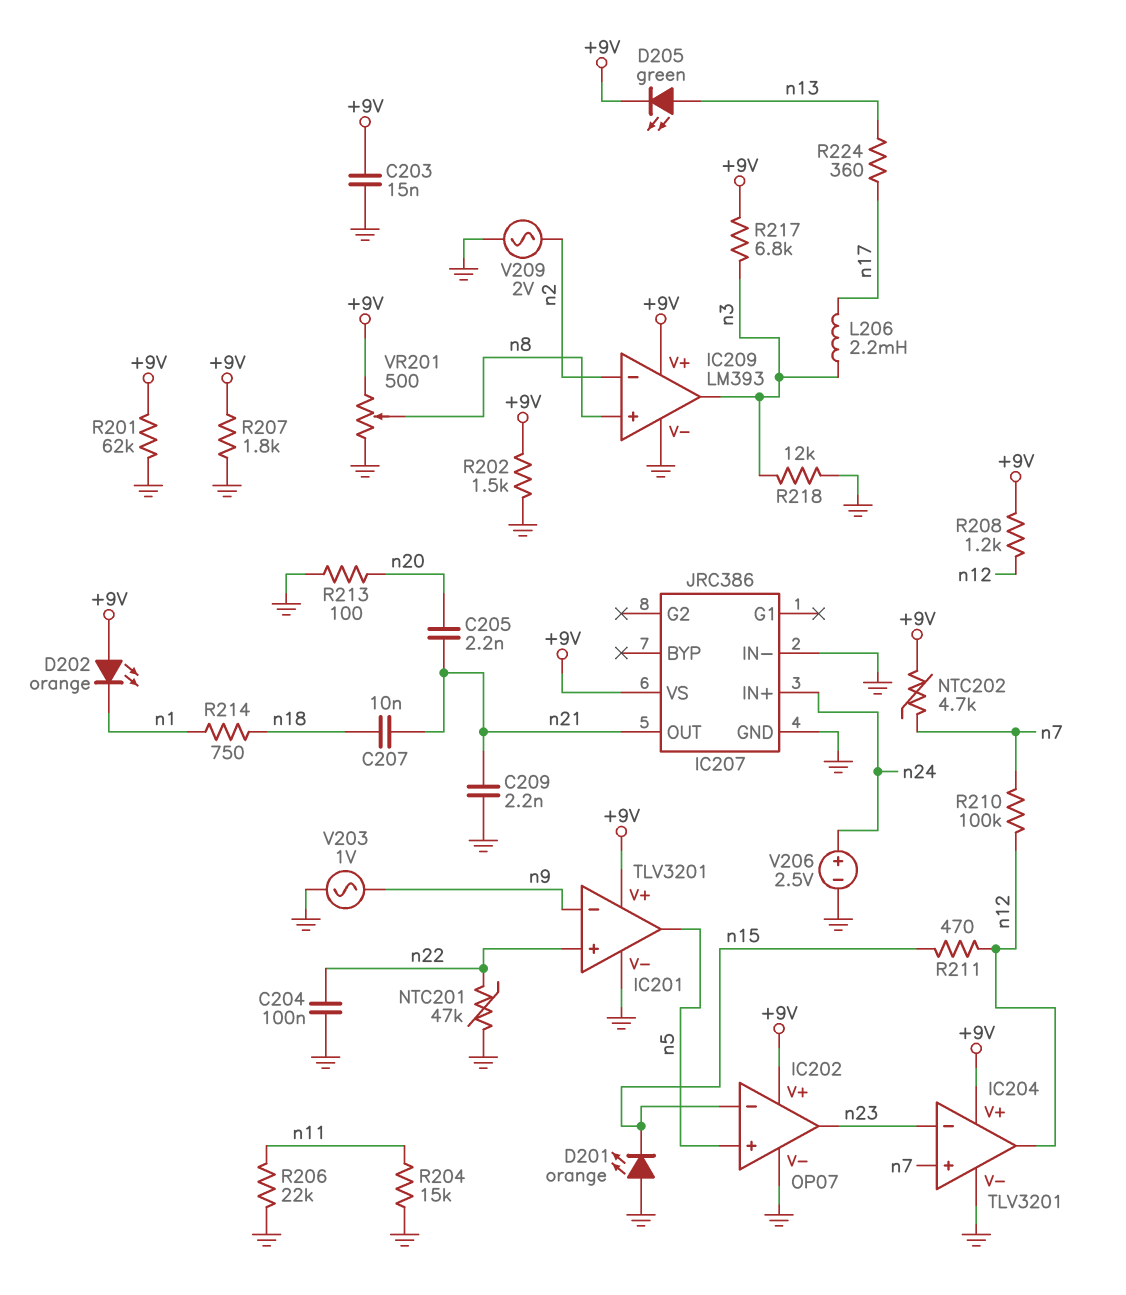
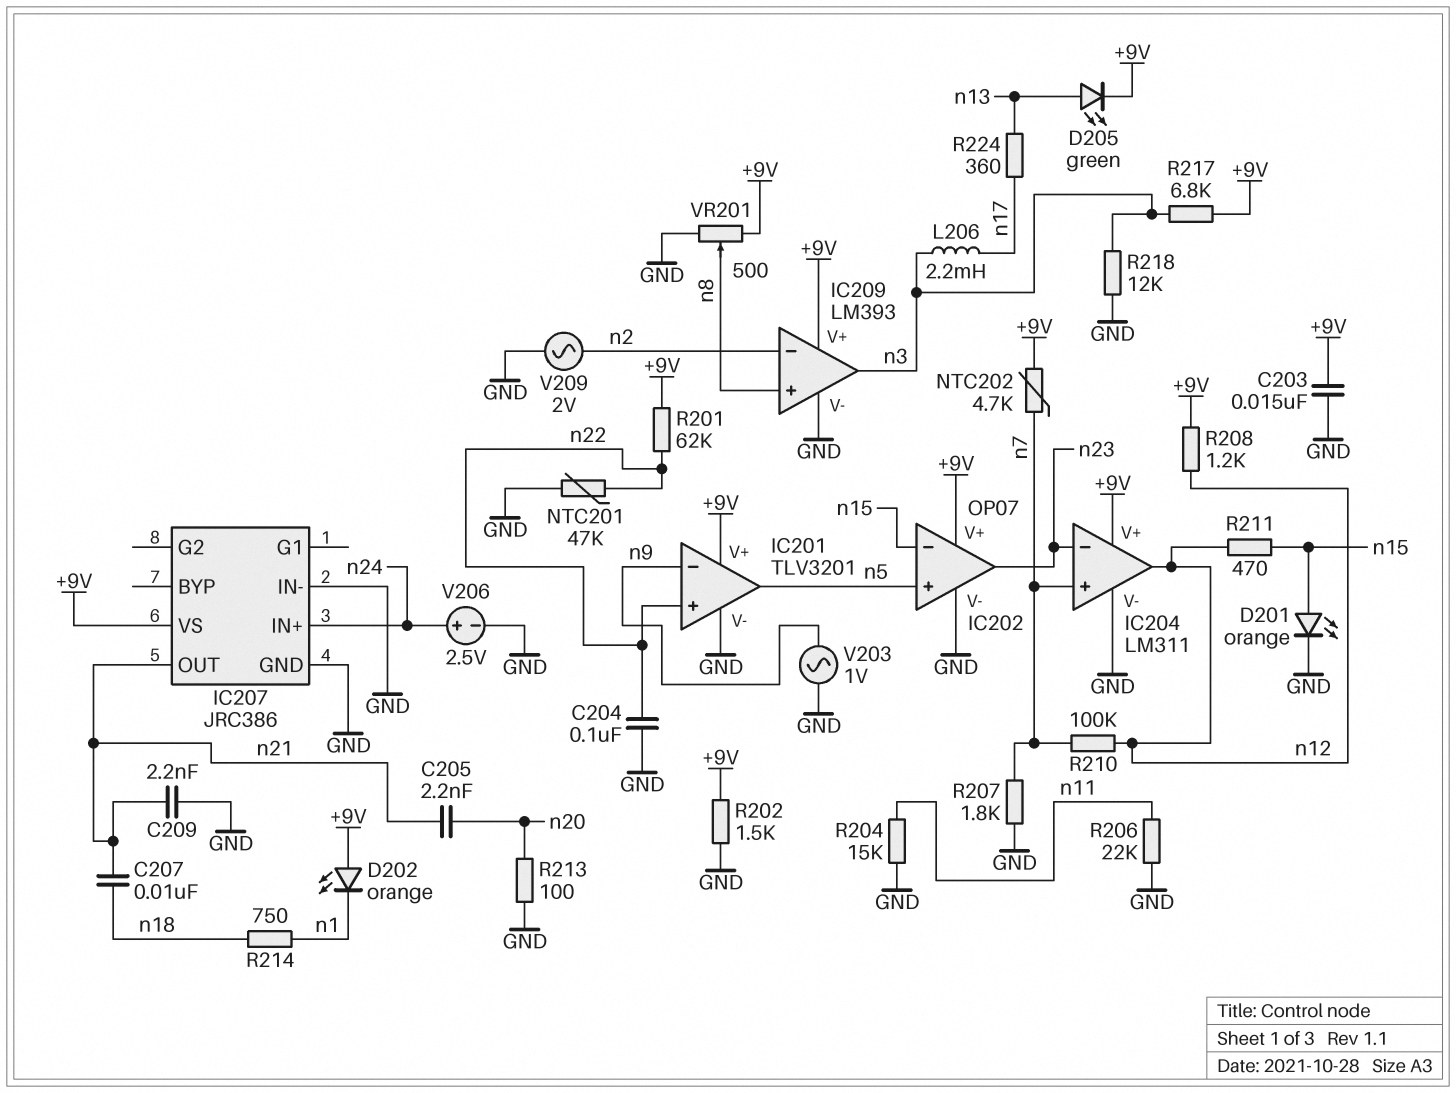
D201: LED orange (A GND, K n15) -> LED orange (A n15, K GND)
IC204: TLV3201 -> LM311
R201: 62k (+9V, GND) -> 62k (+9V, n22)
R207: 1.8k (+9V, GND) -> 1.8k (GND, n7)

